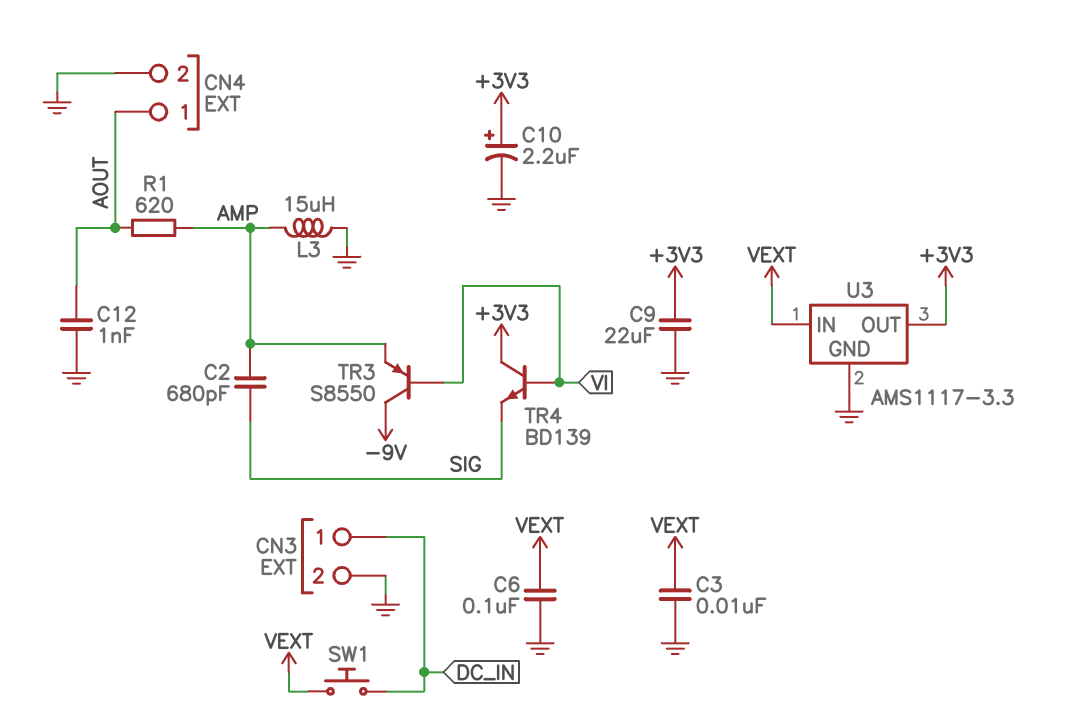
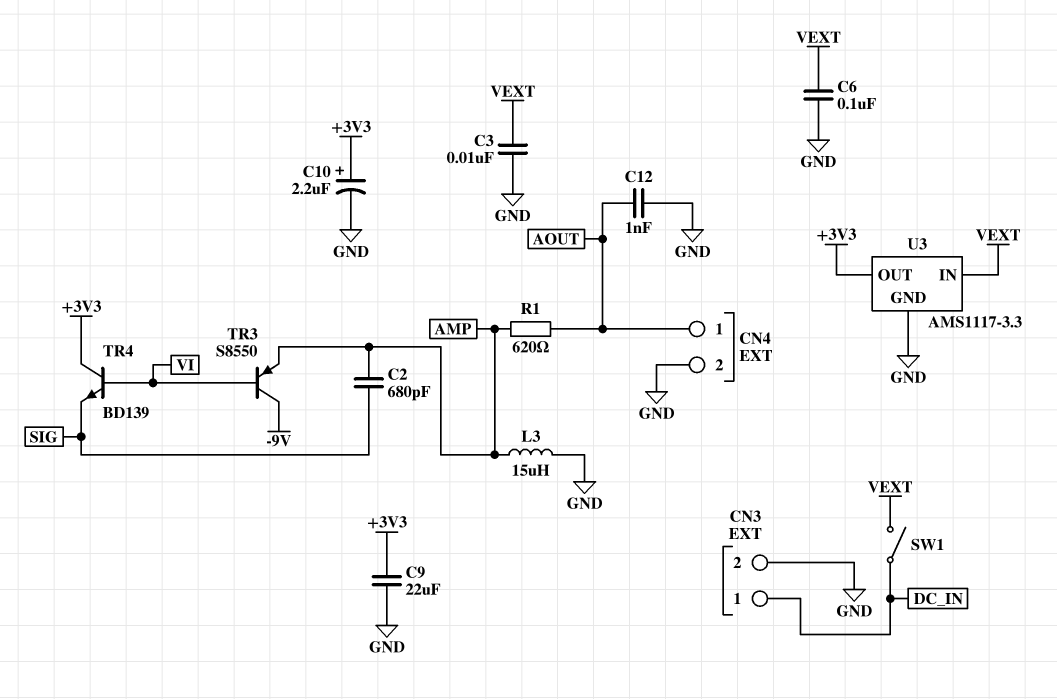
SW1: button (DC_IN, VEXT) -> switch (DC_IN, VEXT)

